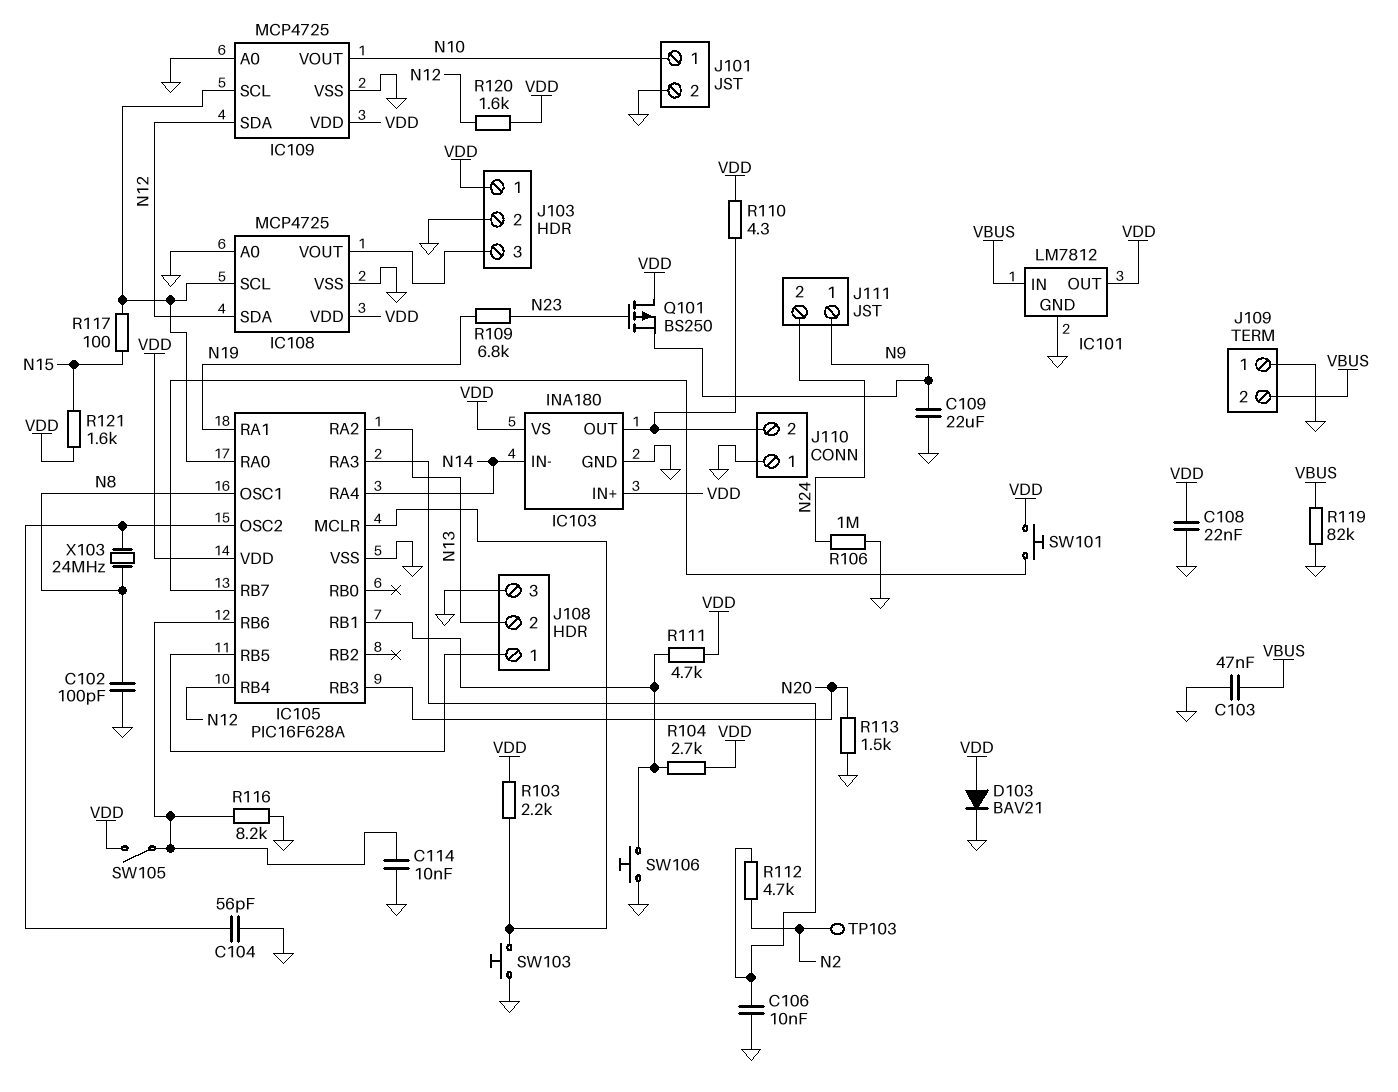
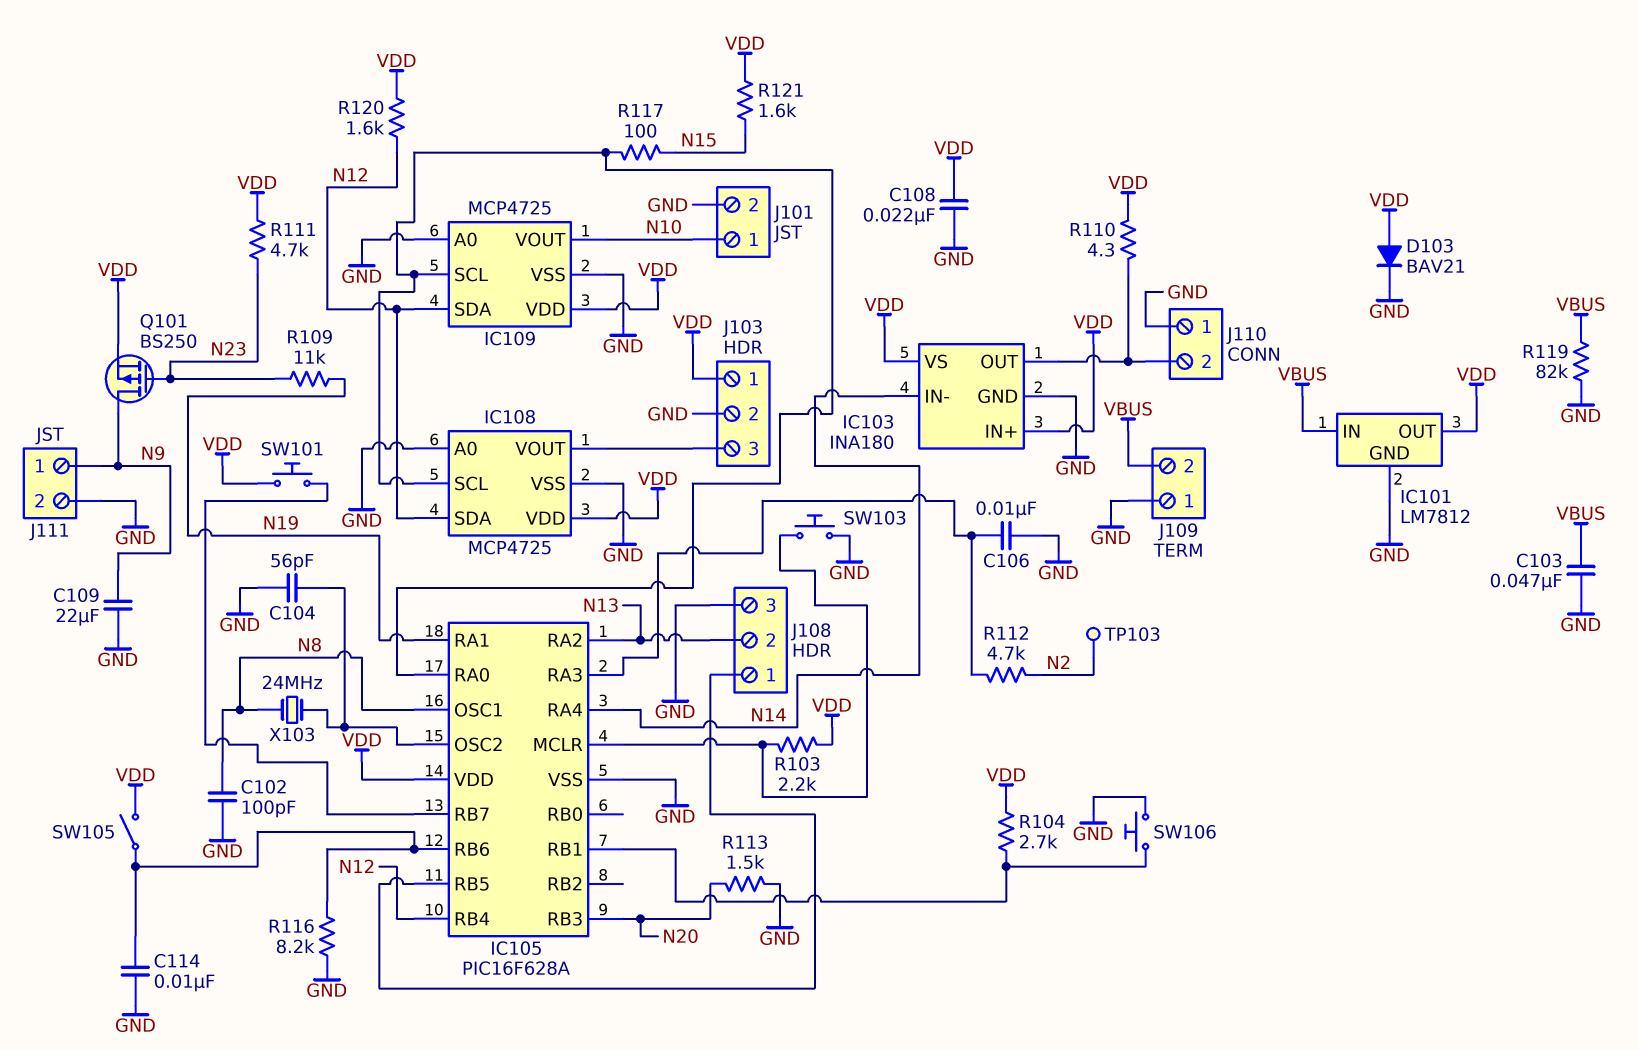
J111 pin 2: N24 -> GND
Q101: PMOS BS250 (G N23, D VDD, S N9) -> PMOS BS250 (G N23, D N9, S VDD)
R106: 1M (GND, N24) -> none
R109: 6.8k (N19, N23) -> 11k (N19, N23)
R111: 4.7k (IC105/RB1, VDD) -> 4.7k (N23, VDD)

